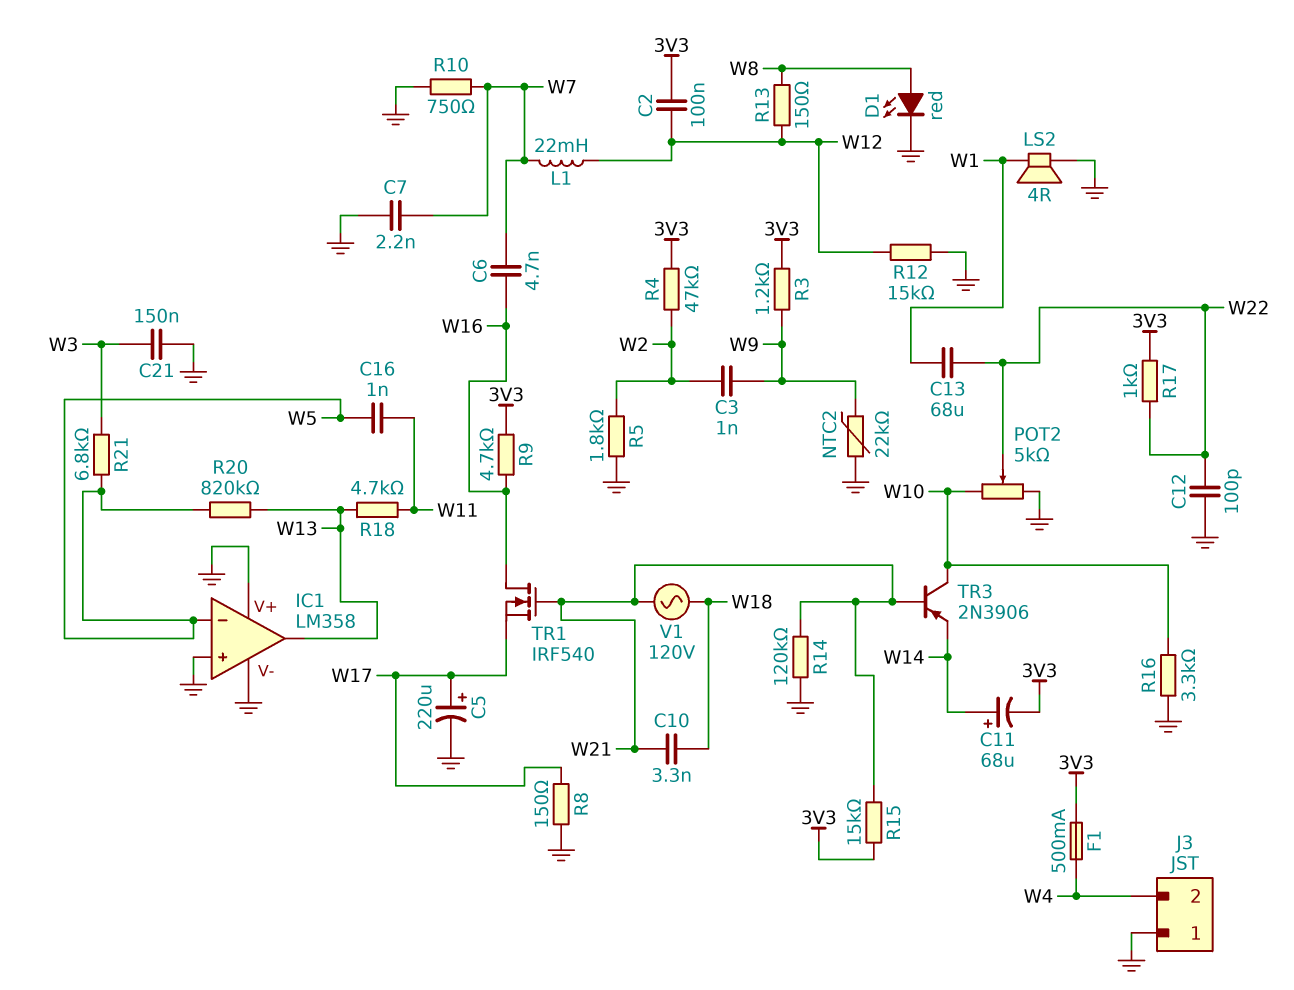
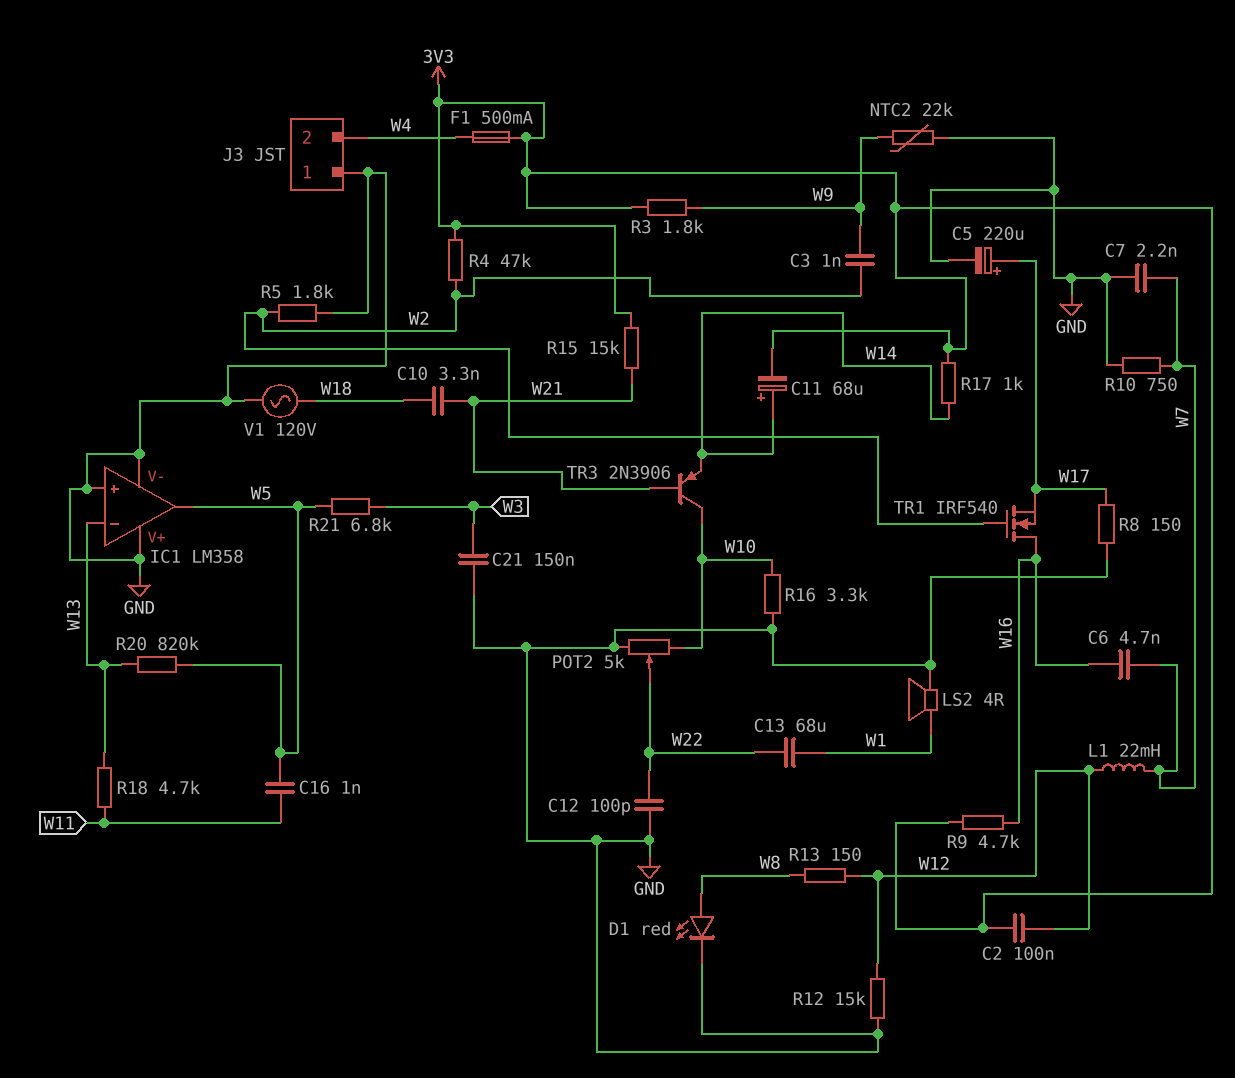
IC1 pin in-: W5 -> W13
IC1 pin out: W13 -> W5
R3: 1.2k (3V3, W9) -> 1.8k (3V3, W9)
R14: 120k (GND, W21) -> none
R17: 1k (3V3, W22) -> 1k (3V3, W14)
TR1: NMOS IRF540 (G W21, D W16, S W17) -> NMOS IRF540 (G W2, D W16, S W17)
V1: AC 120V (W18, W21) -> AC 120V (GND, W18)

